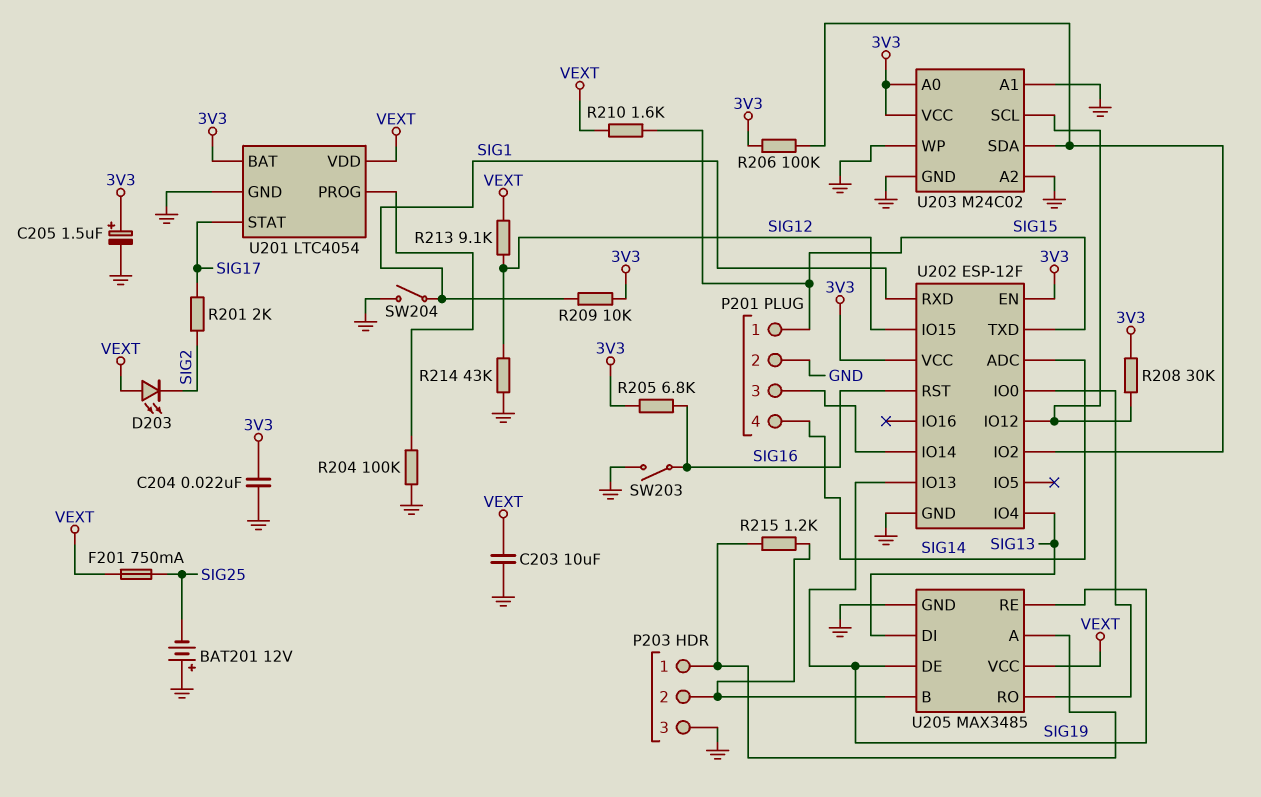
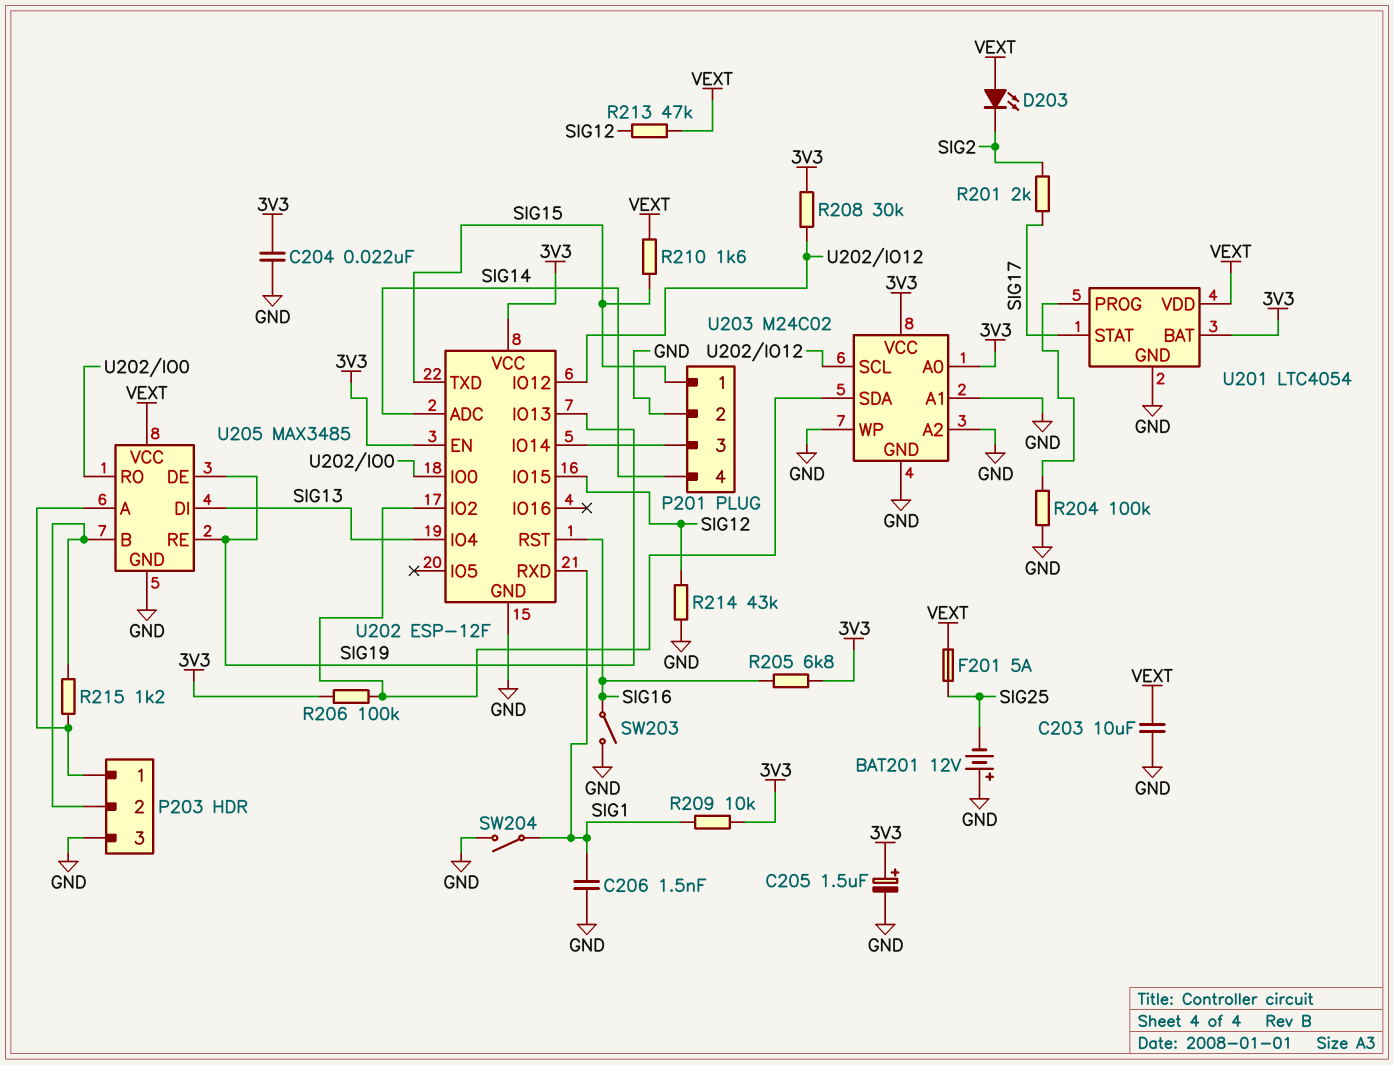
C206: none -> 1.5nF (GND, SIG1)
F201: 750mA (SIG25, VEXT) -> 5A (SIG25, VEXT)
R213: 9.1k (SIG12, VEXT) -> 47k (SIG12, VEXT)

